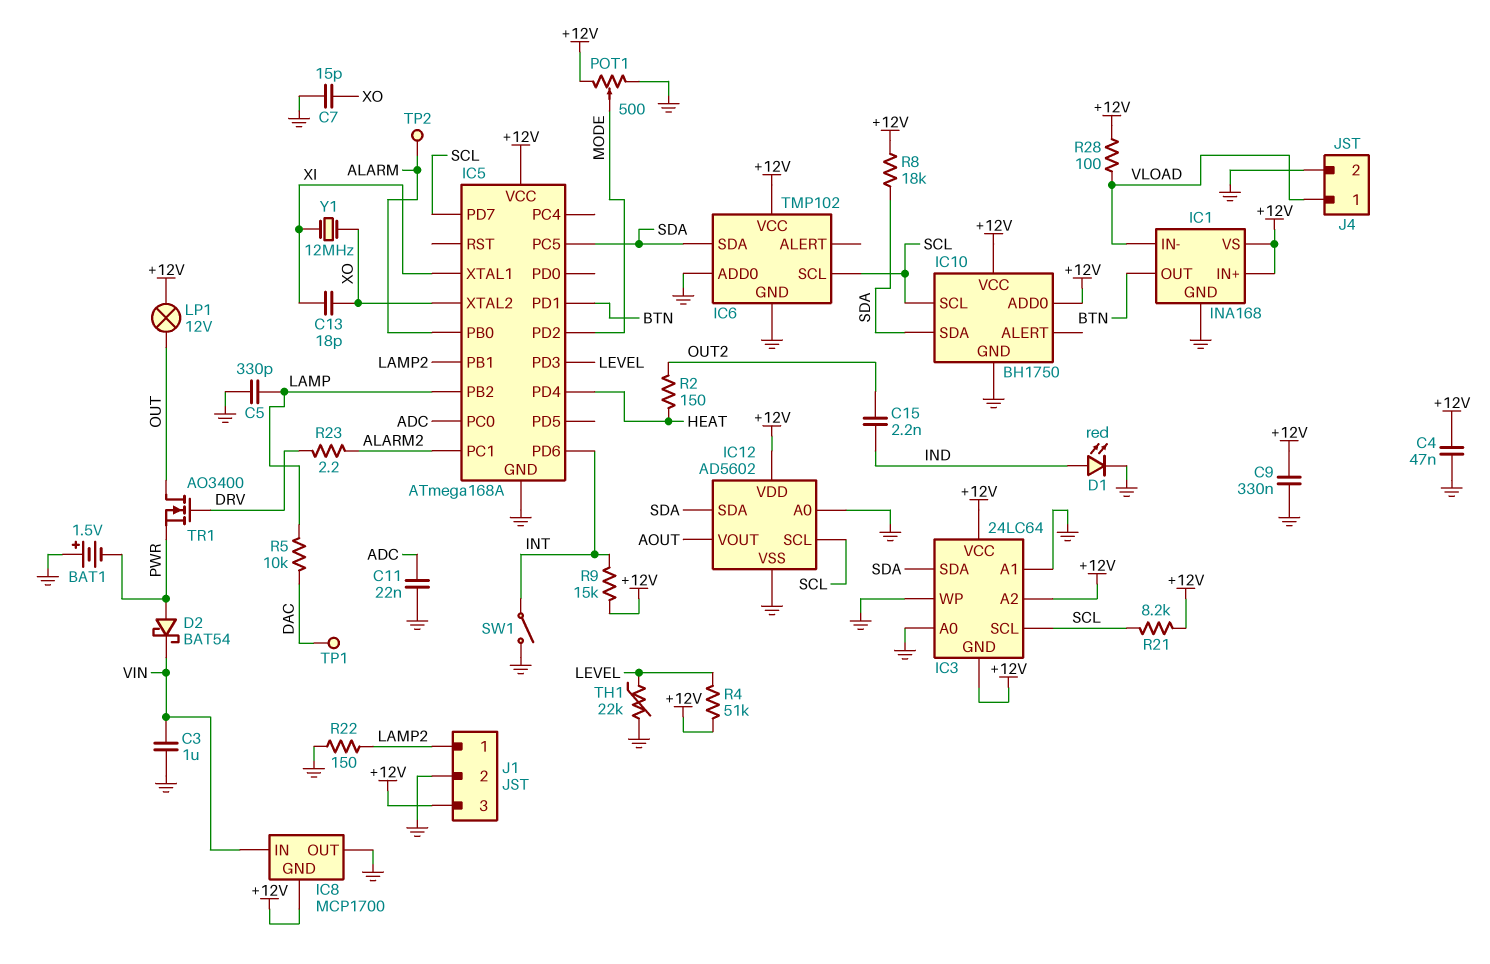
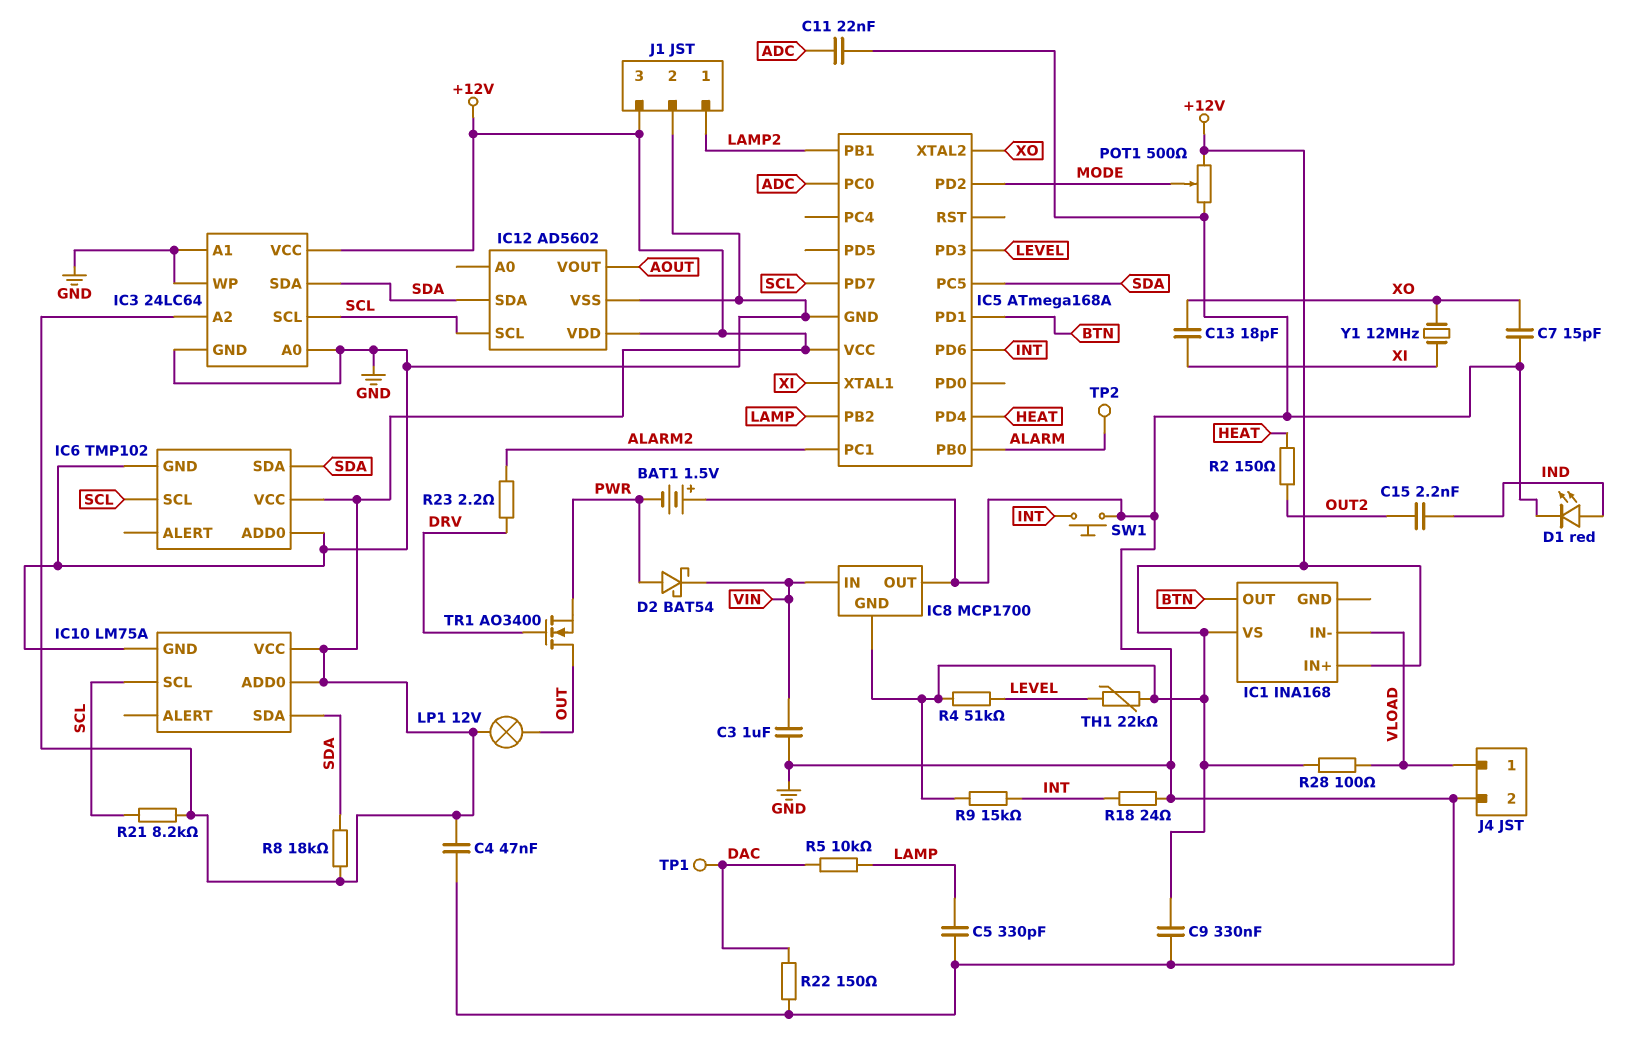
IC1 pin GND: GND -> none
IC3 pin GND: +12V -> GND
IC10: BH1750 -> LM75A
IC12 pin A0: GND -> none
R18: none -> 24 (GND, INT)
R22: 150 (GND, LAMP2) -> 150 (DAC, GND)
SW1: switch (GND, INT) -> button (GND, INT)
TH1: 22k (GND, LEVEL) -> 22k (+12V, LEVEL)

